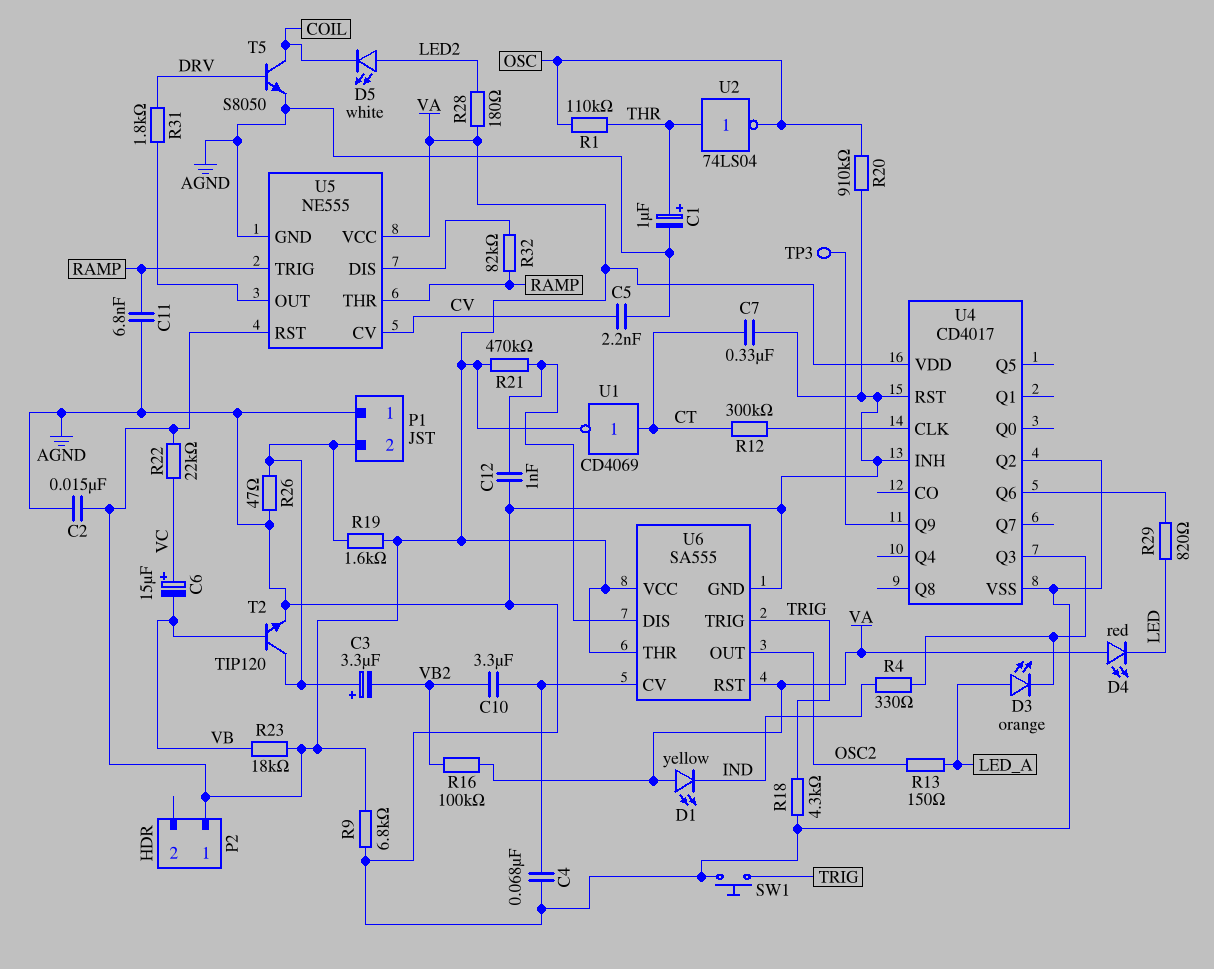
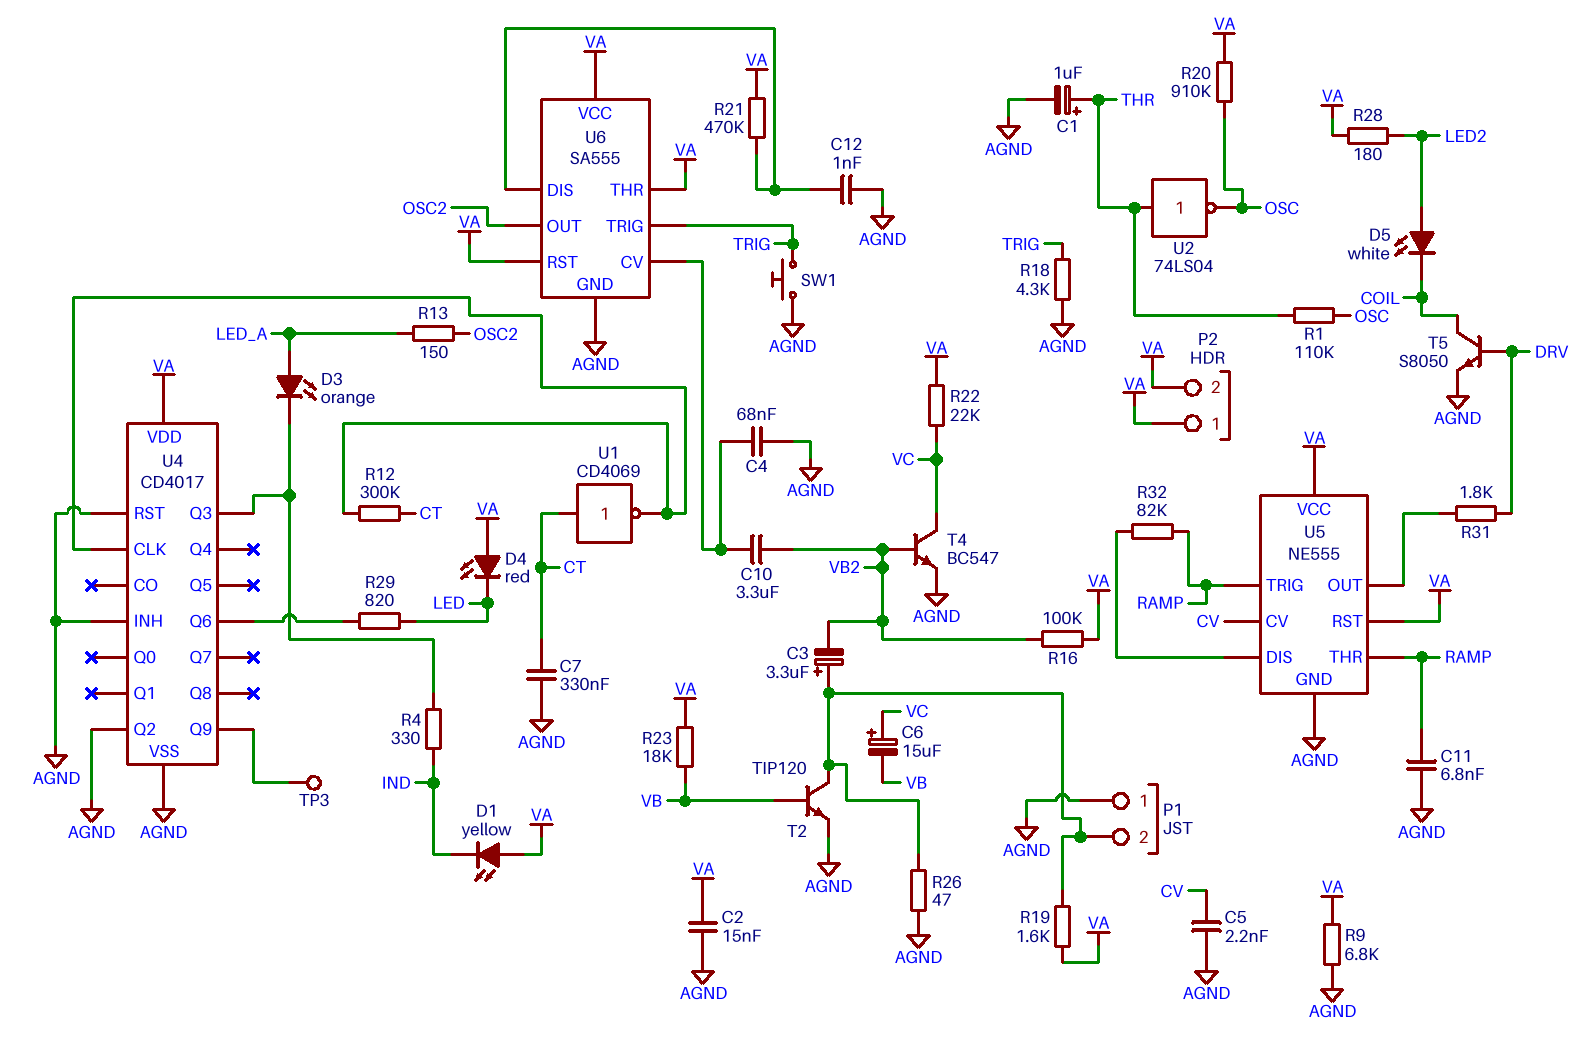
P2 pin 2: none -> VA
R20: 910k (AGND, OSC) -> 910k (OSC, VA)
T4: none -> NPN BC547 (B VB2, C VC, E AGND)
U1: NOT CD4069 (in CT, out VA) -> NOT CD4069 (in CT, out U4/CLK)

